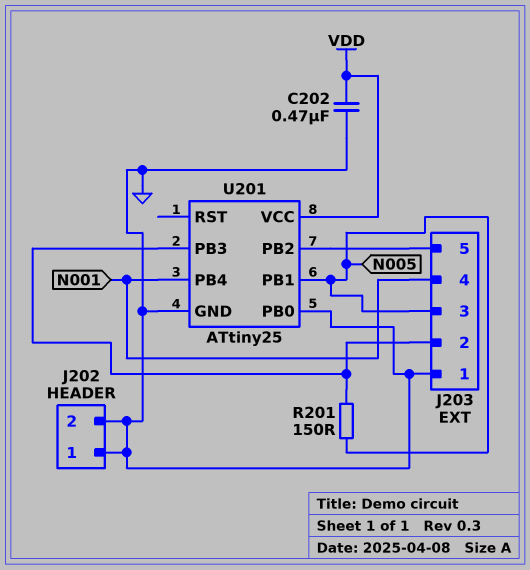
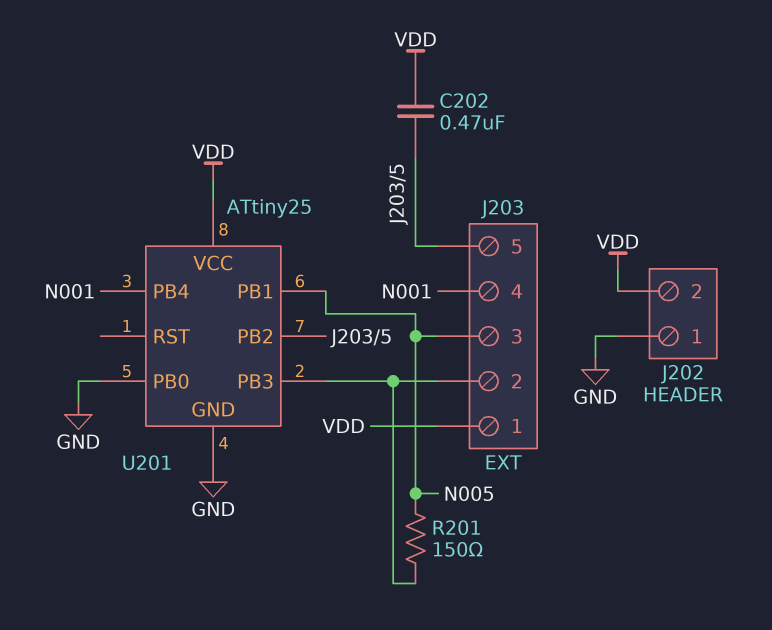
C202: 470nF (GND, VDD) -> 470nF (J203/5, VDD)
J202 pin 2: GND -> VDD
J203 pin 1: GND -> VDD

